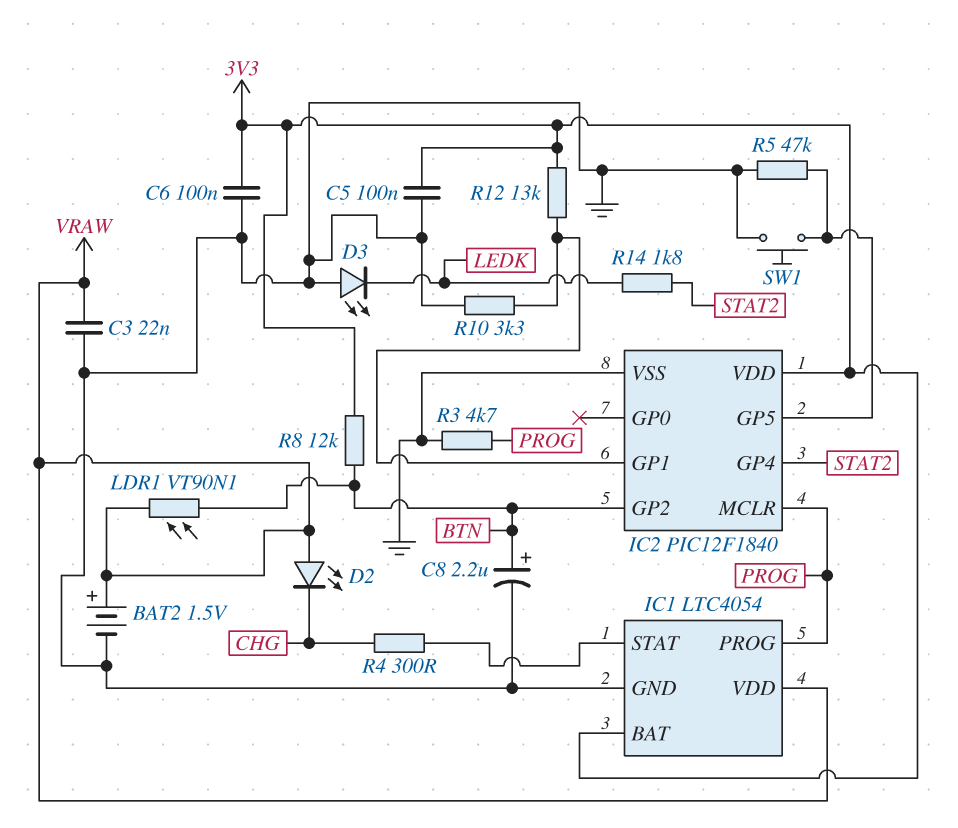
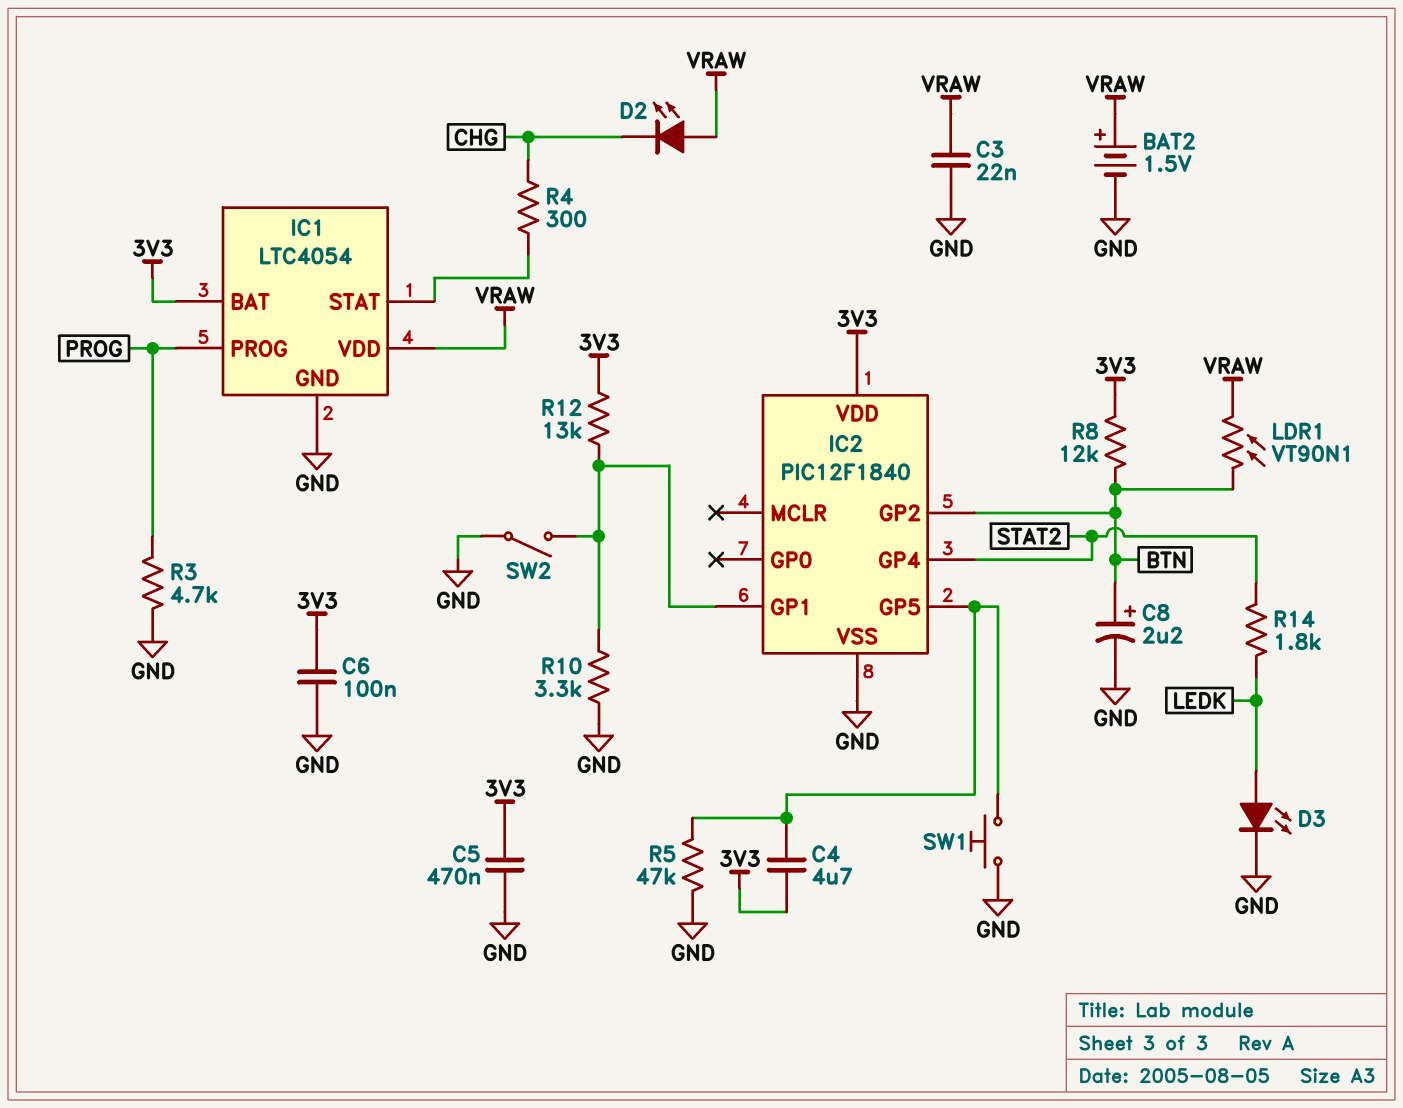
C4: none -> 4.7uF (3V3, IC2/GP5)
C5: 100nF (3V3, GND) -> 470nF (3V3, GND)
D3: LED (A GND, K LEDK) -> LED (A LEDK, K GND)
IC2 pin MCLR: PROG -> none
SW2: none -> switch (GND, IC2/GP1)

